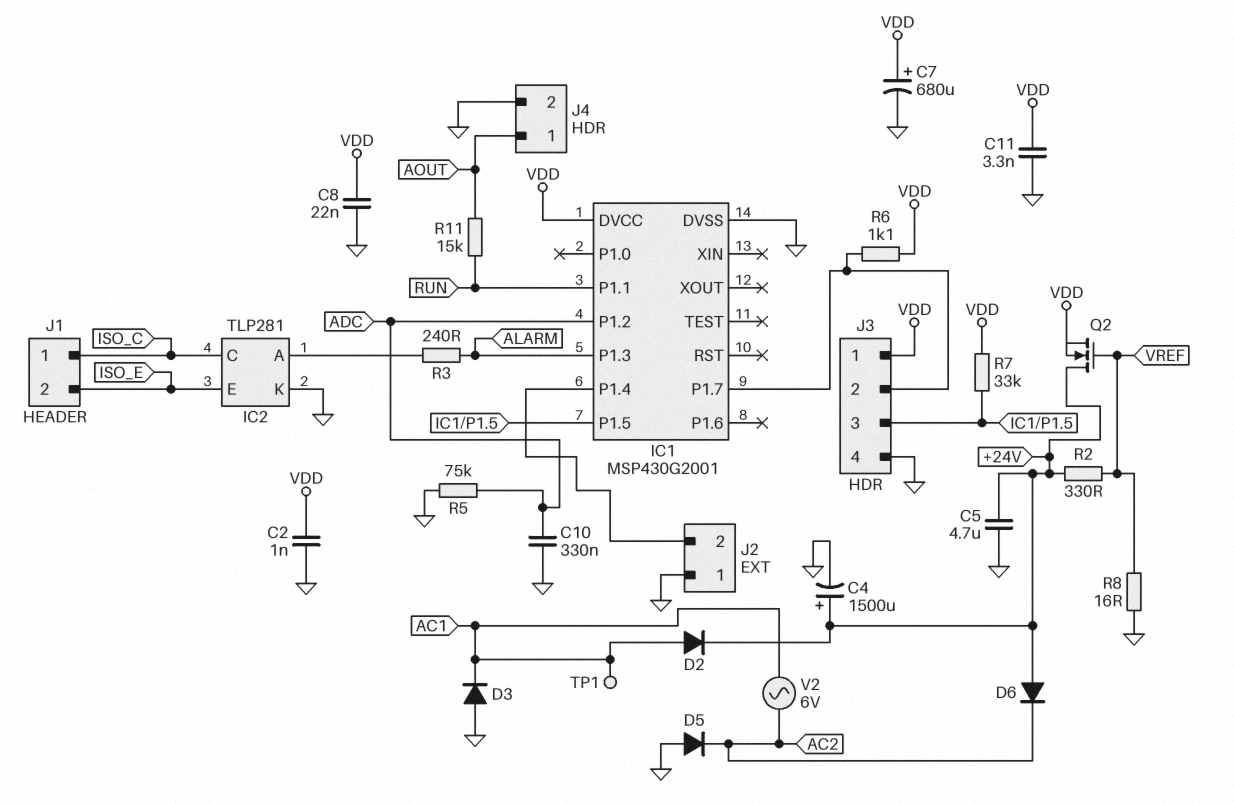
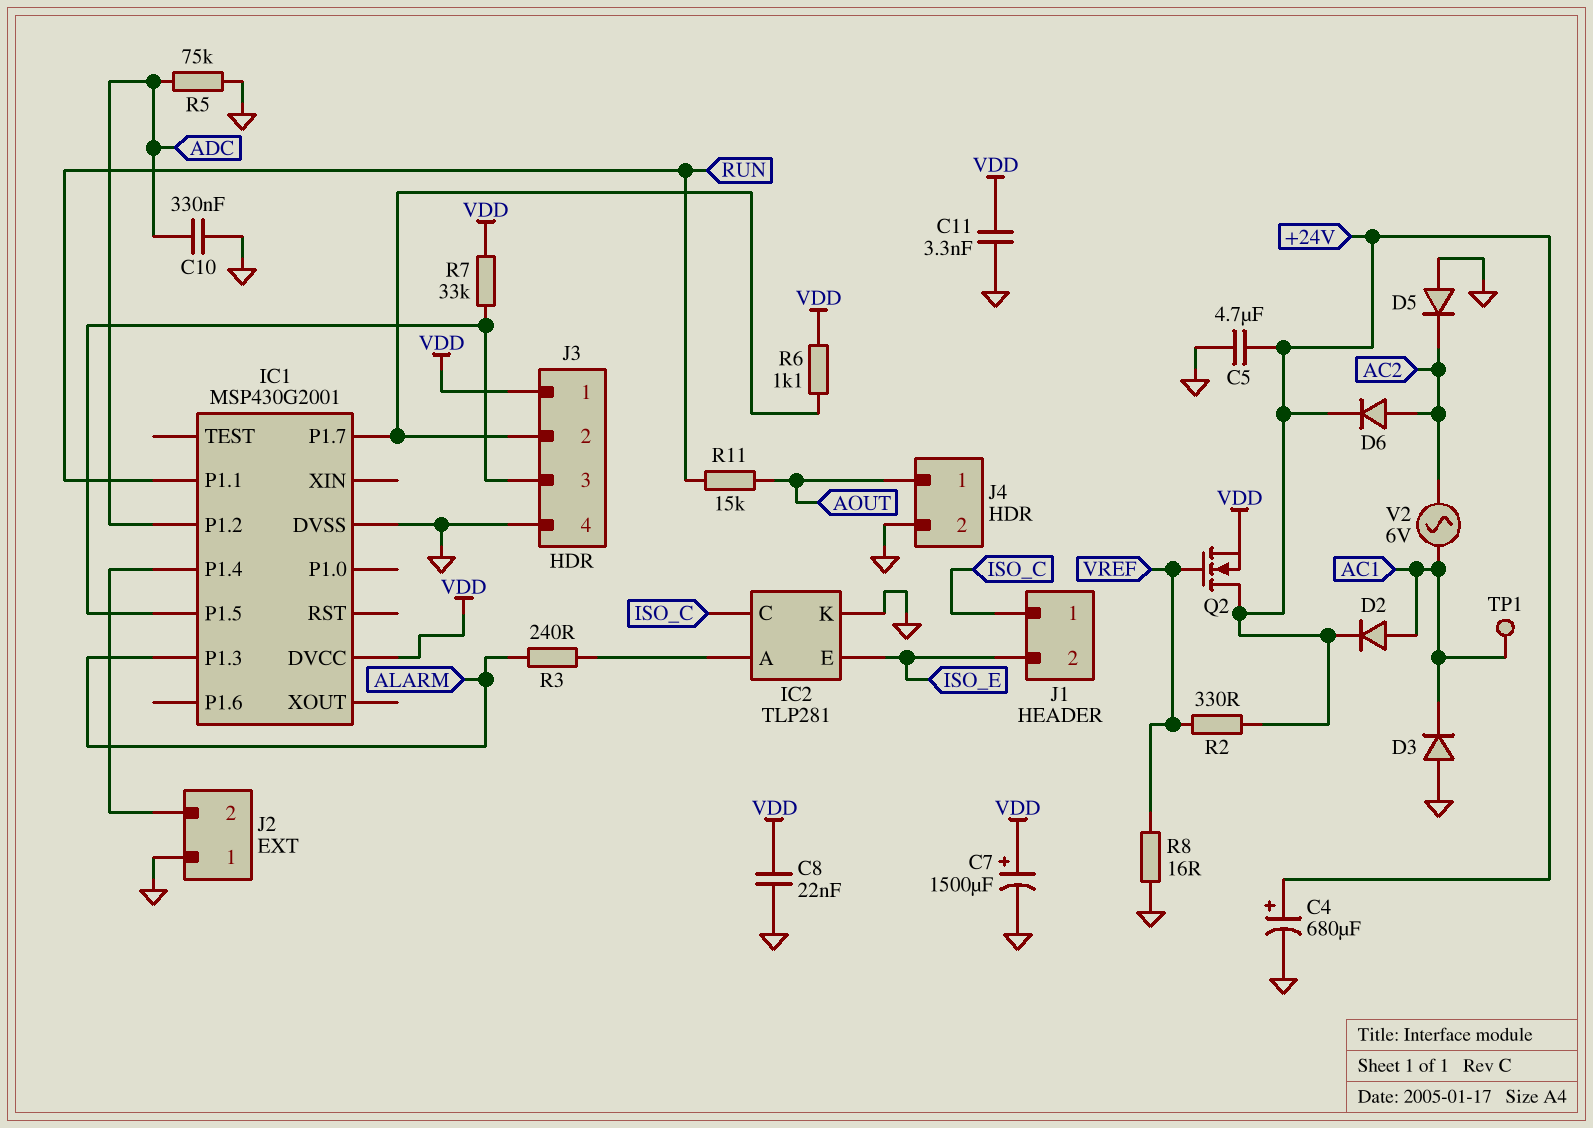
C2: 1nF (GND, VDD) -> none
C4: 1500uF (plus +24V, minus GND) -> 680uF (plus +24V, minus GND)
C7: 680uF (plus VDD, minus GND) -> 1500uF (plus VDD, minus GND)
D6: diode (A +24V, K AC2) -> diode (A AC2, K +24V)

